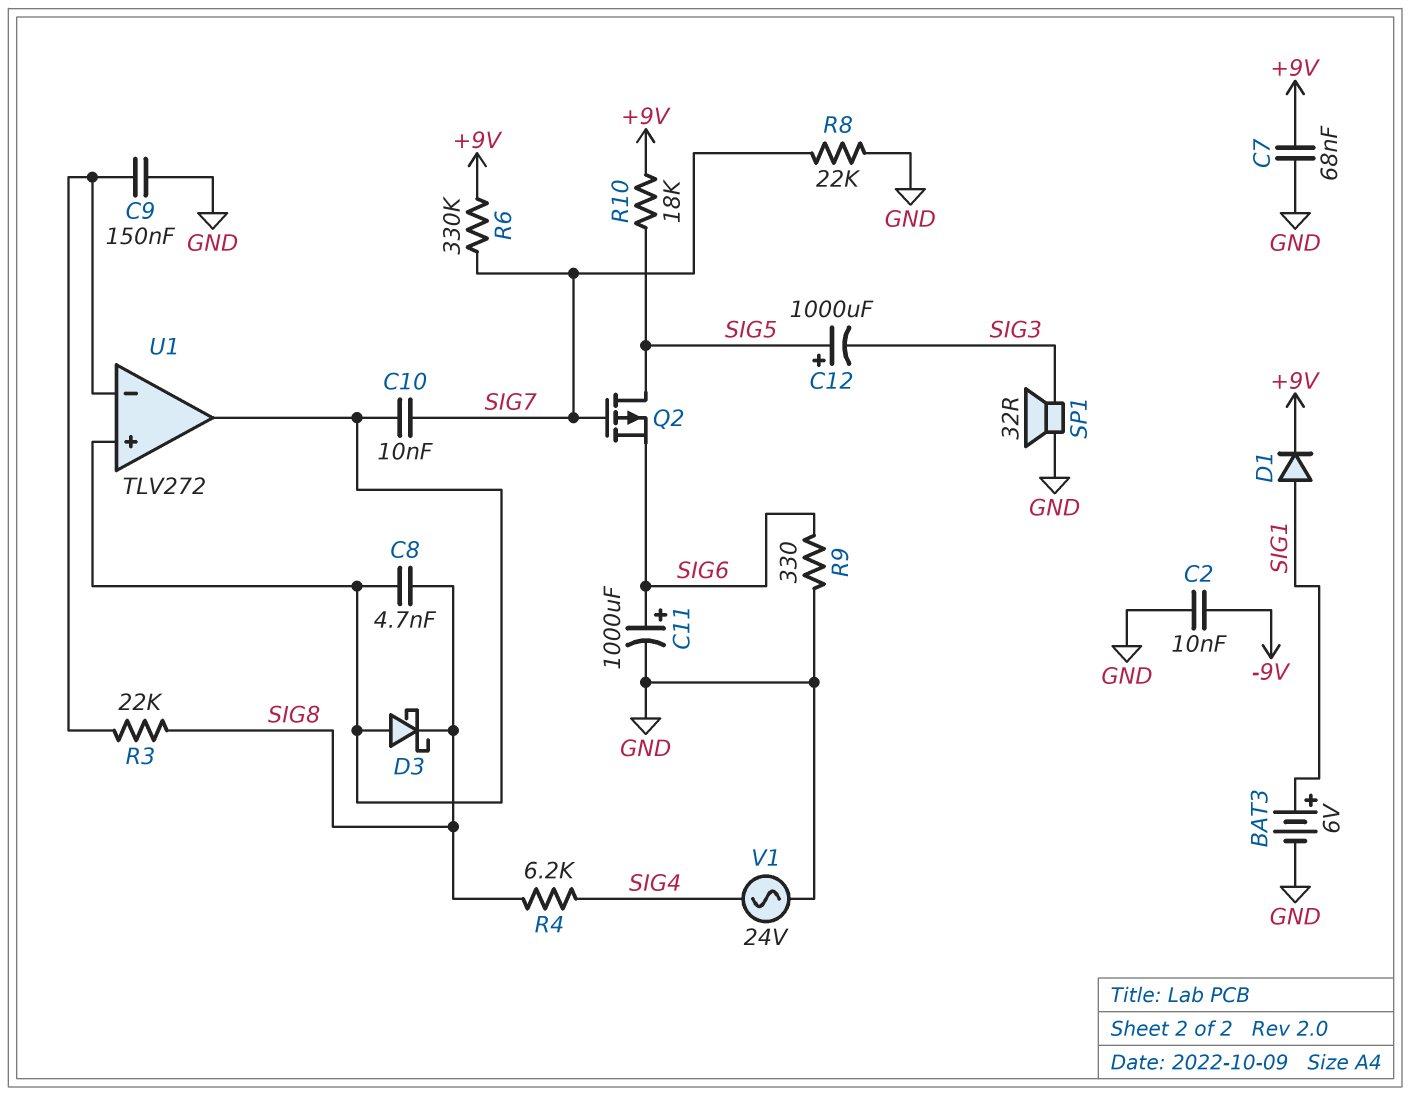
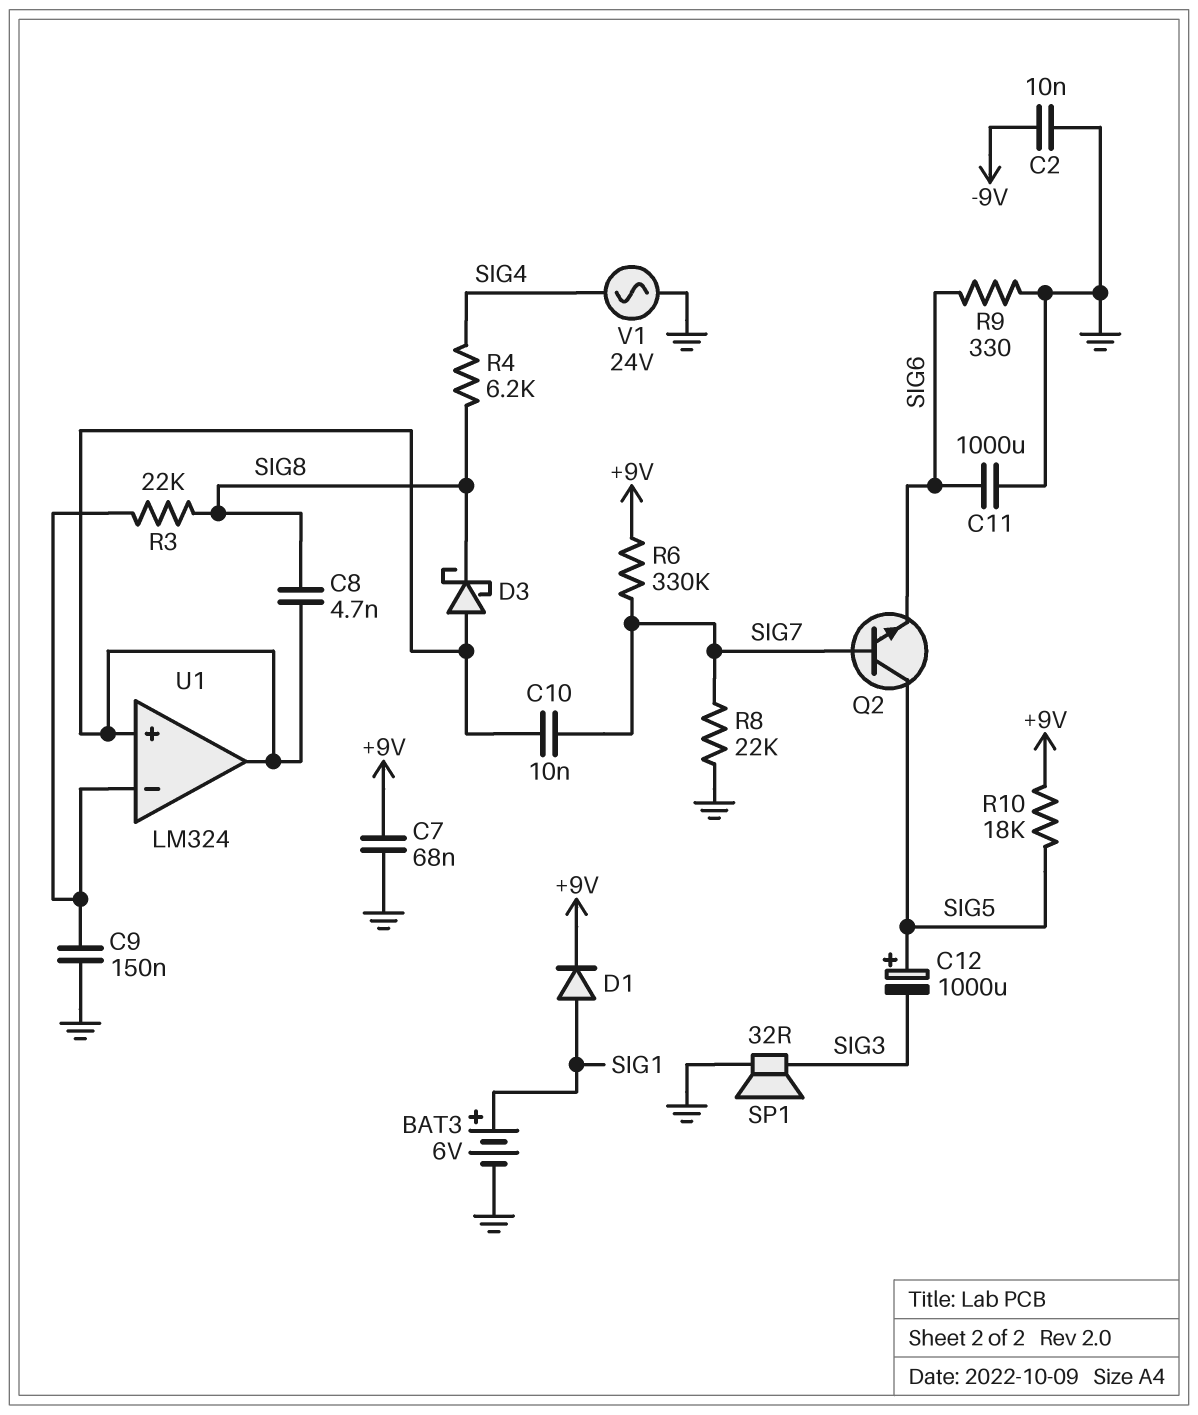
C11: 1000uF (plus SIG6, minus GND) -> 1000uF (GND, SIG6)
Q2: PMOS (G SIG7, D SIG5, S SIG6) -> NPN (B SIG7, C SIG5, E SIG6)
U1: TLV272 -> LM324

